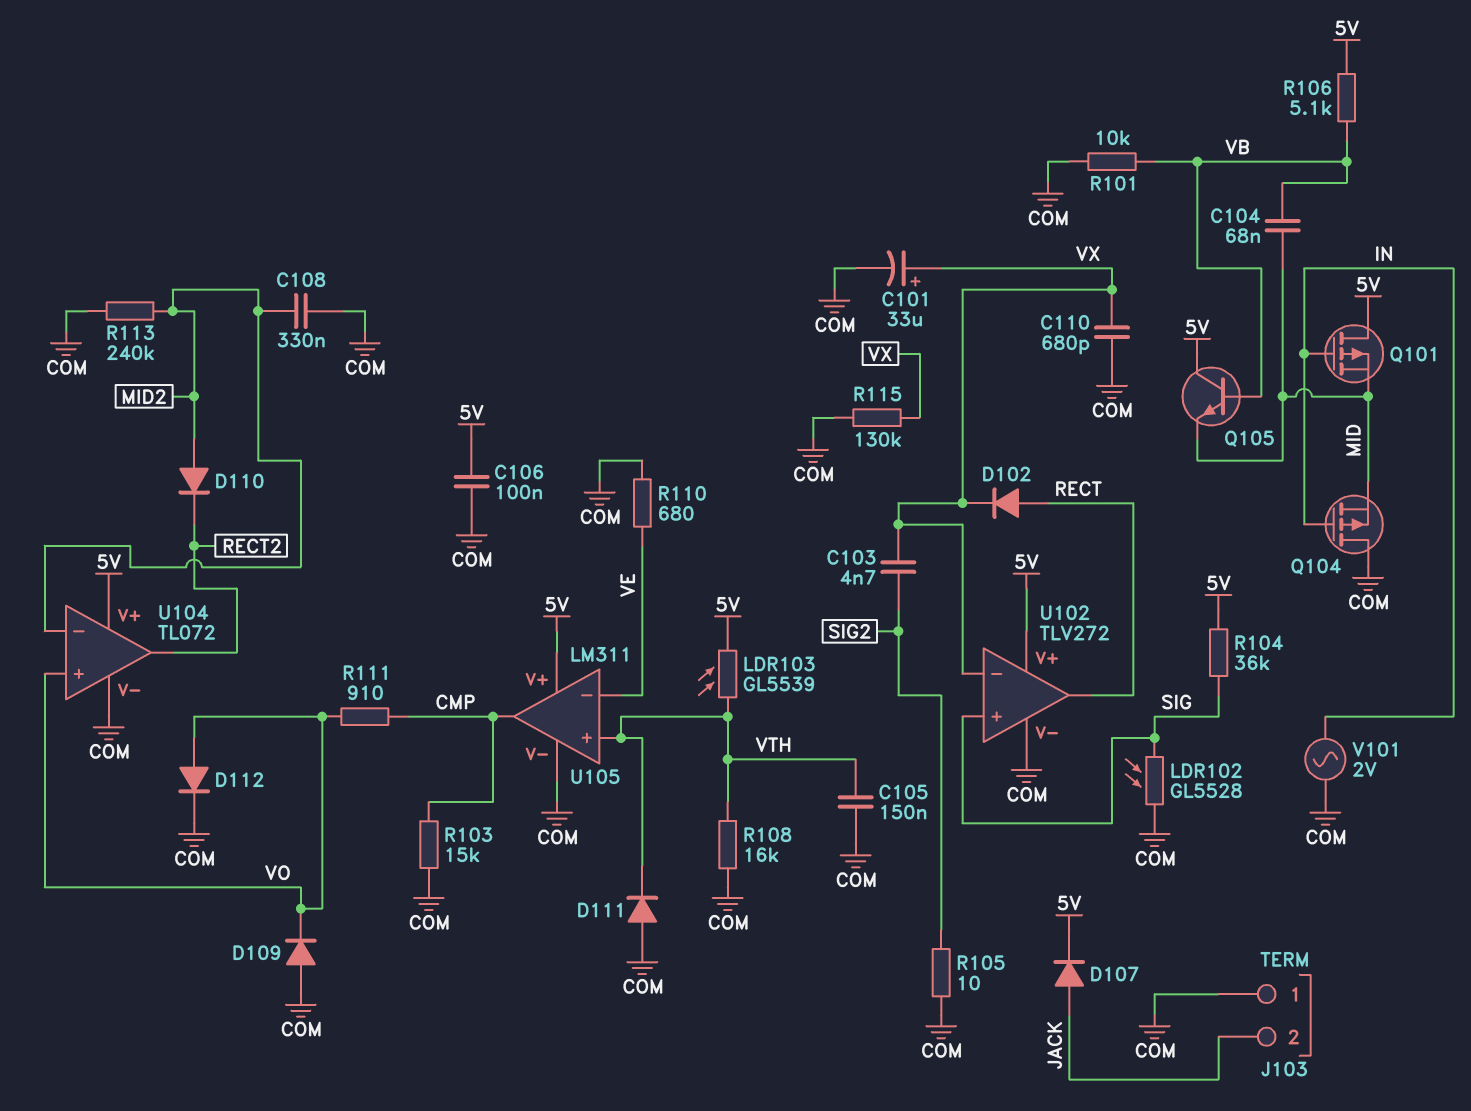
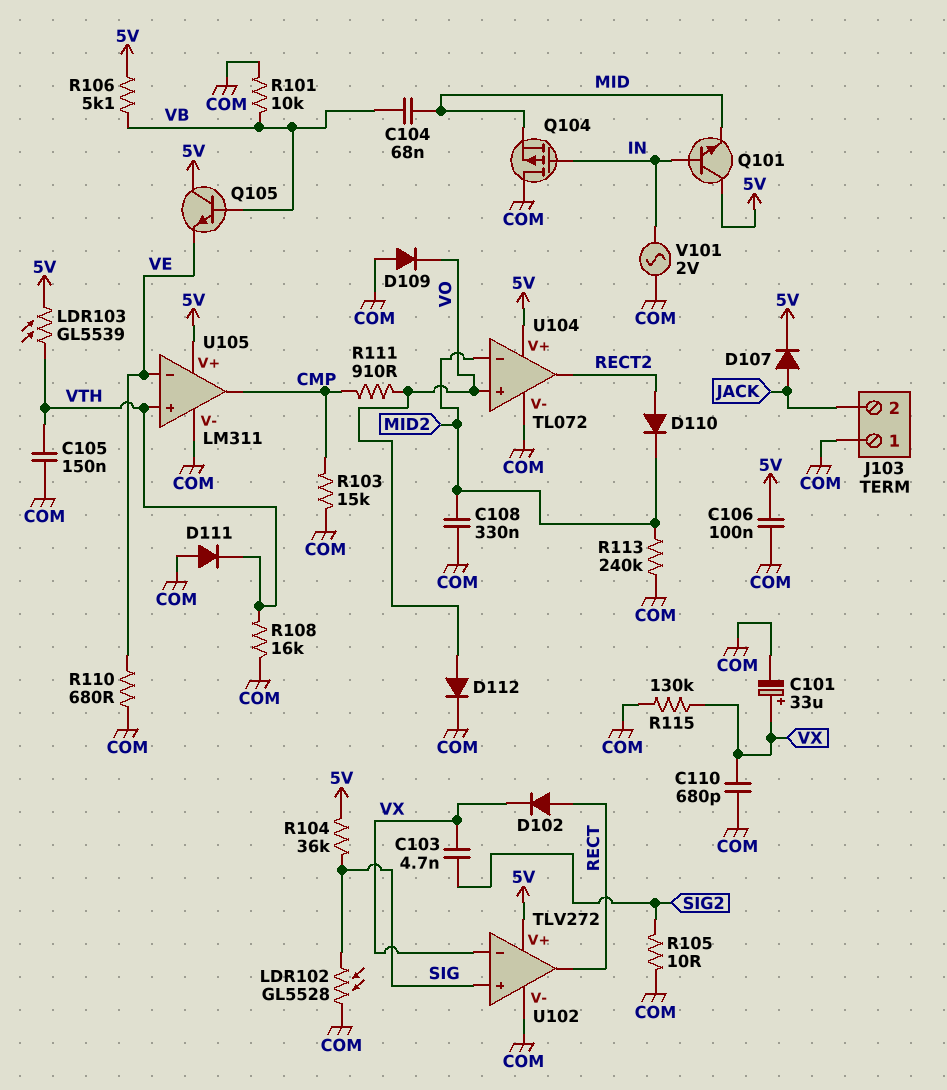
D110: diode (A MID2, K RECT2) -> diode (A RECT2, K MID2)
Q101: PMOS (G IN, D 5V, S MID) -> NPN (B IN, C 5V, E MID)
Q105: NPN (B VB, C 5V, E MID) -> NPN (B VB, C 5V, E VE)

